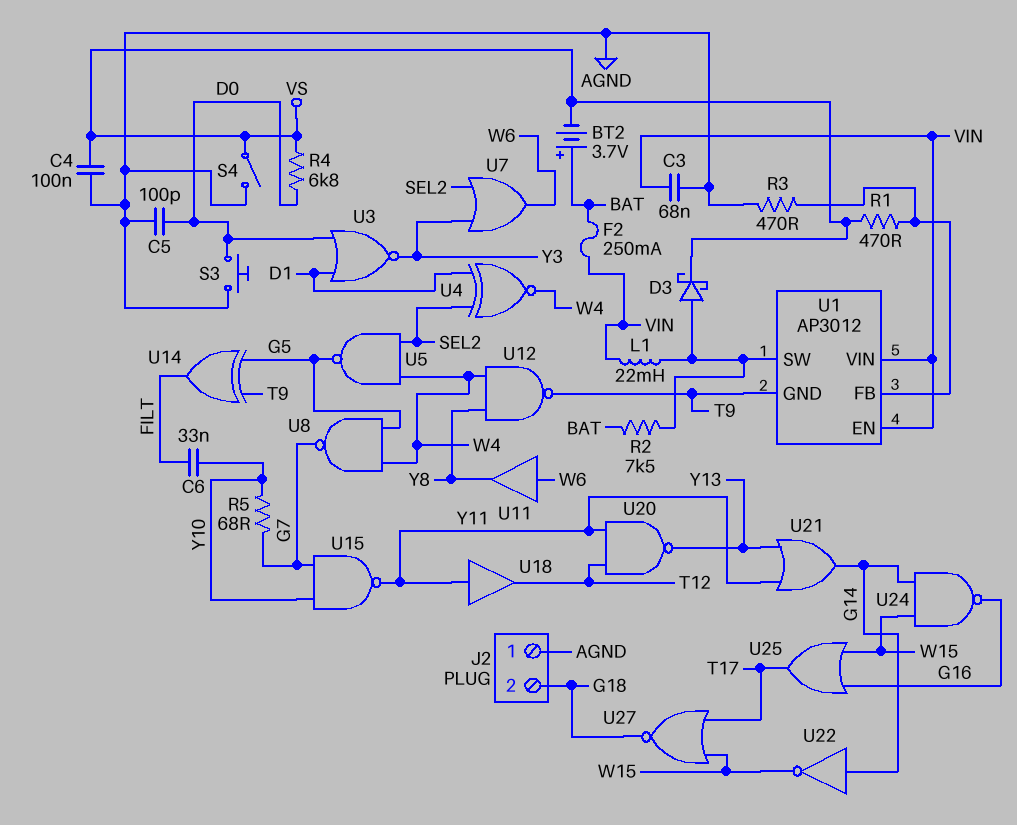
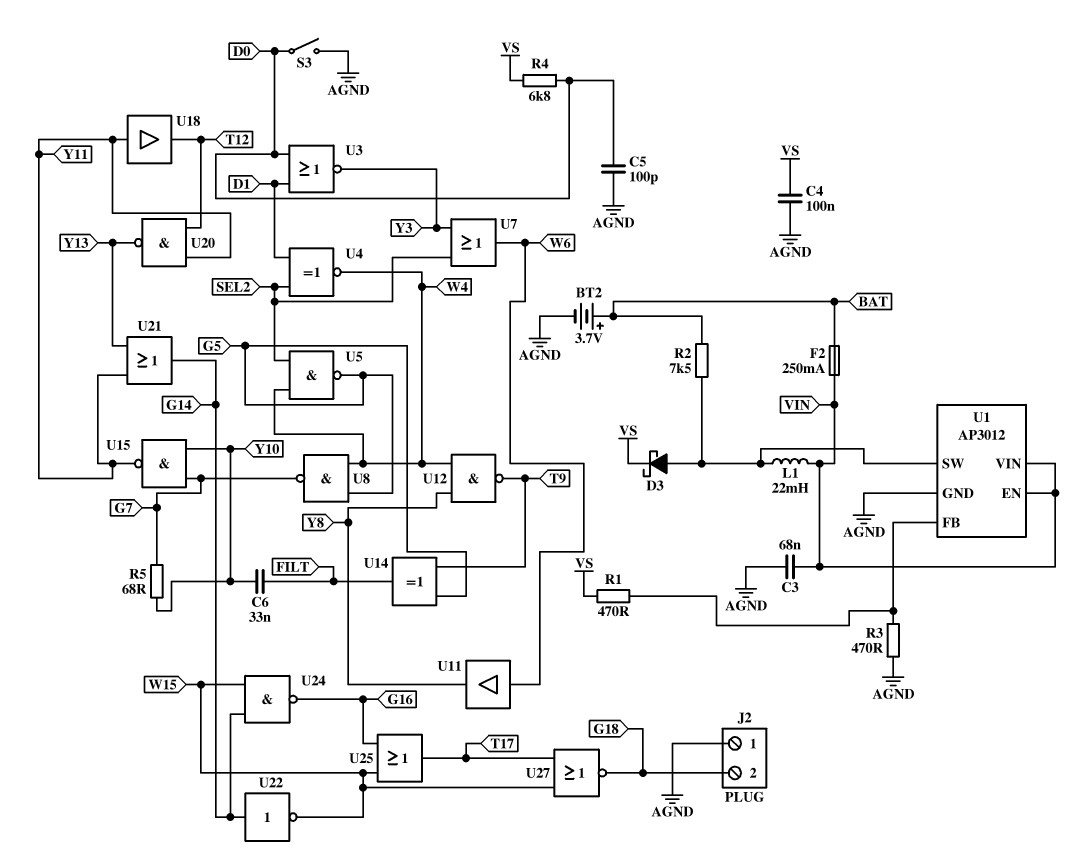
BT2: 3.7V (plus BAT, minus VS) -> 3.7V (plus BAT, minus AGND)
S3: button (AGND, D0) -> switch (AGND, D0)
S4: switch (AGND, VS) -> none
U1 pin GND: T9 -> AGND

